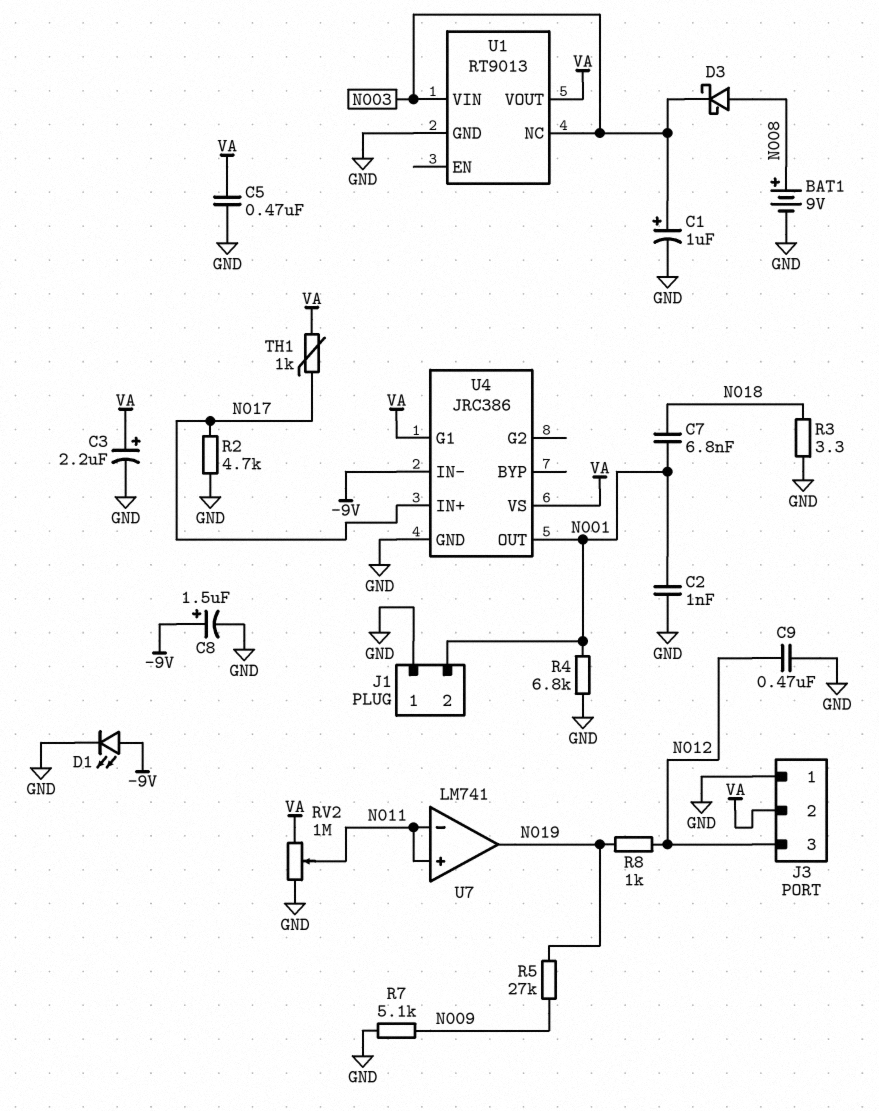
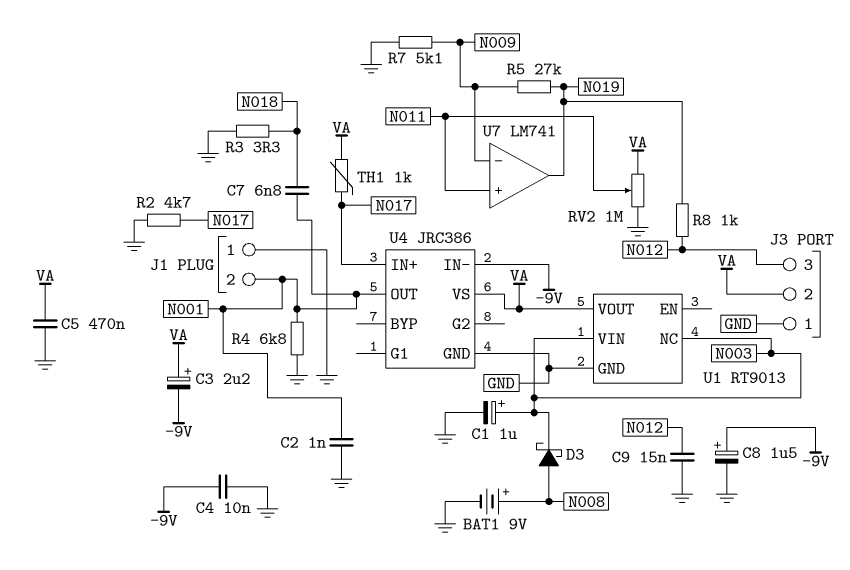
C3: 2.2uF (plus VA, minus GND) -> 2.2uF (plus VA, minus -9V)
C4: none -> 10nF (-9V, GND)
C9: 470nF (GND, N012) -> 15nF (GND, N012)
D1: LED (A -9V, K GND) -> none
U4 pin G1: VA -> none
U7 pin in-: N011 -> N009

